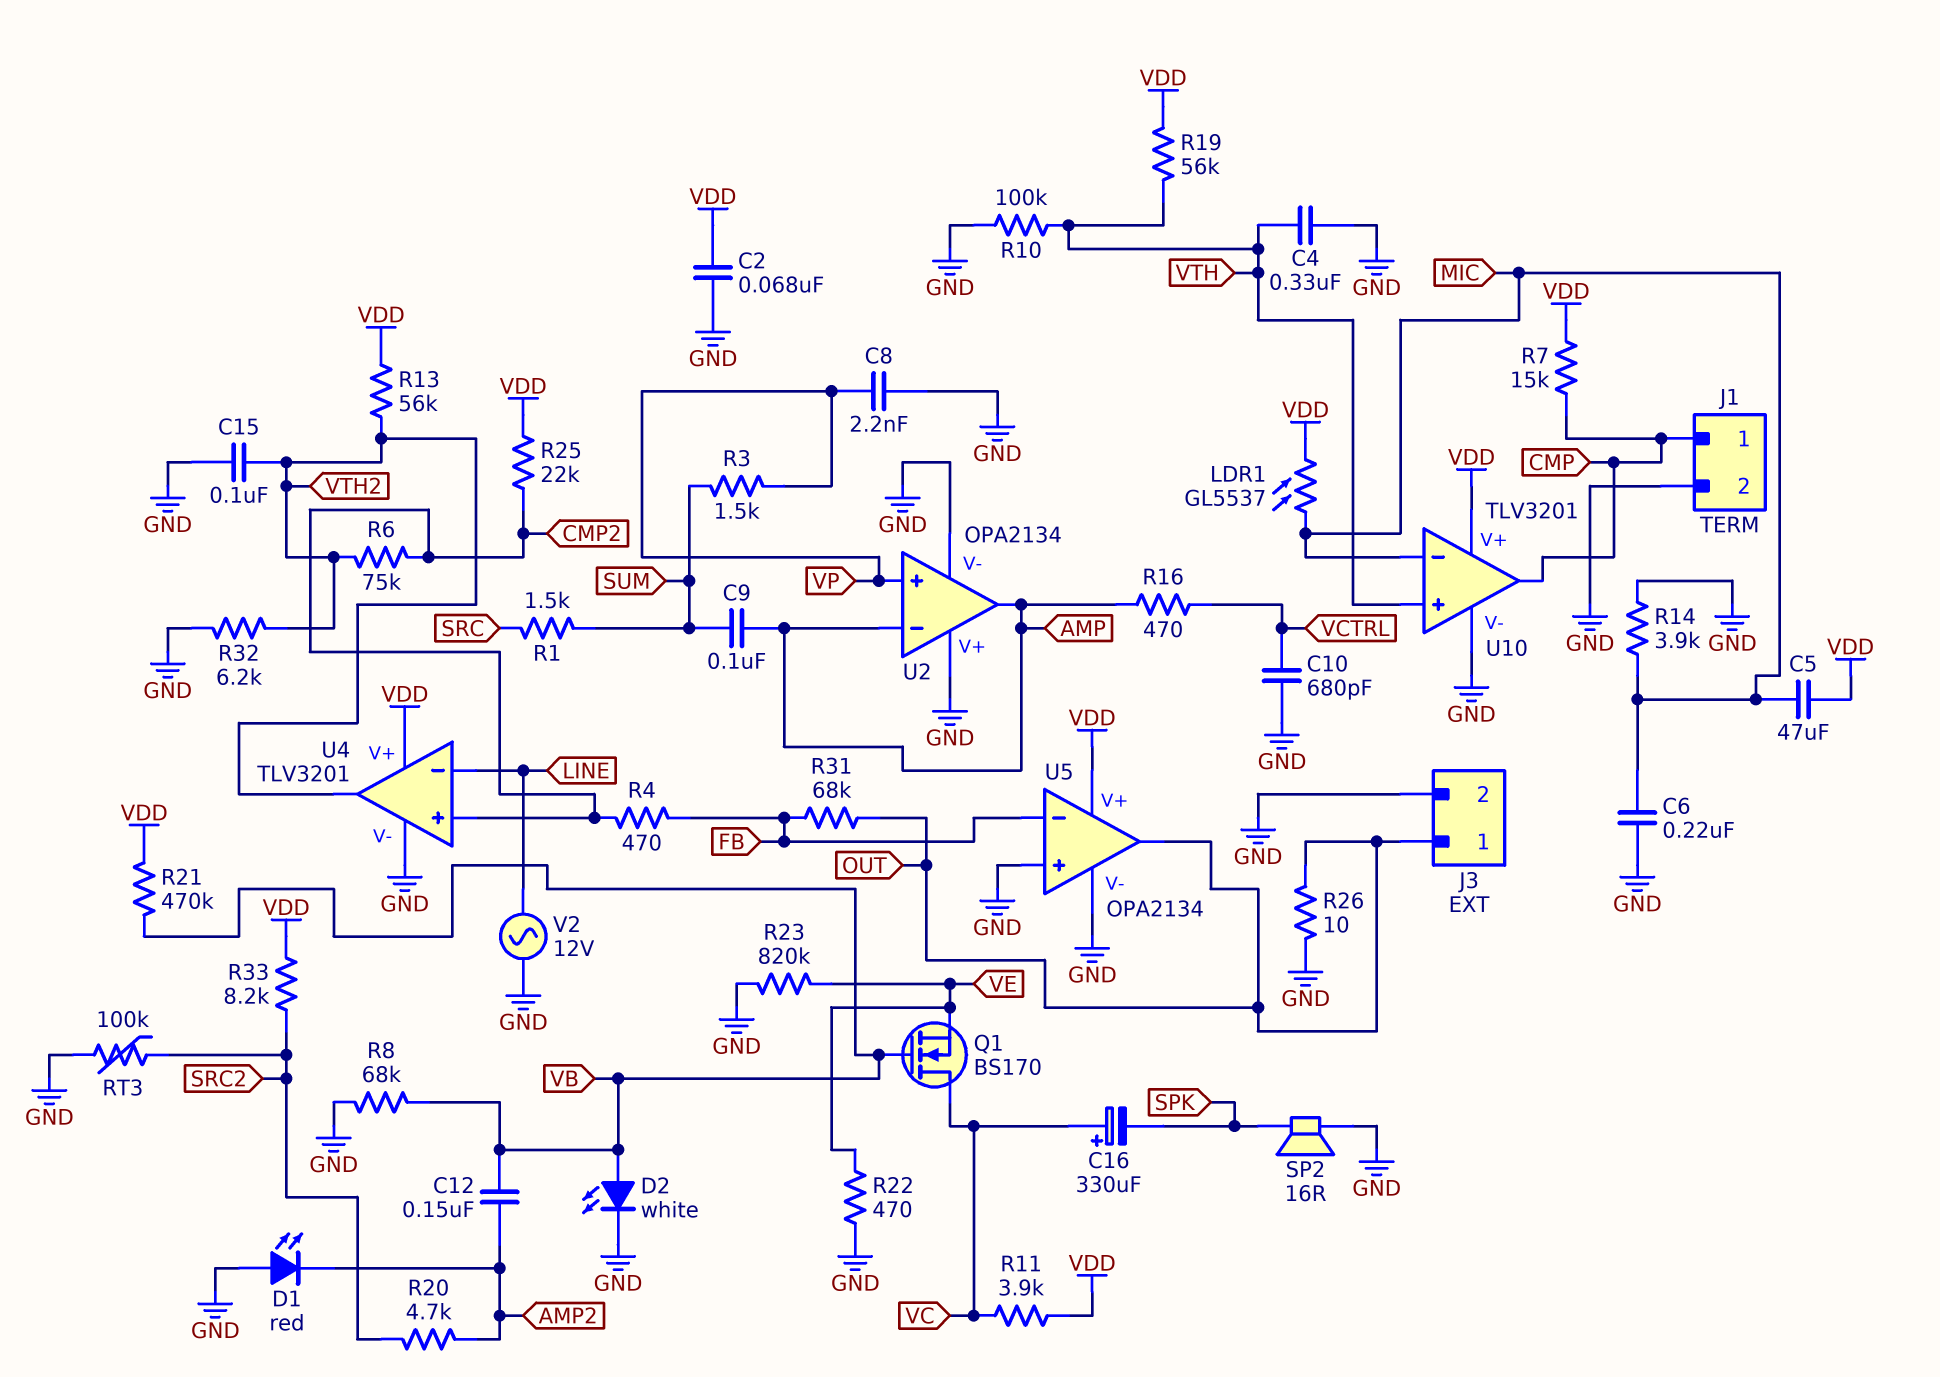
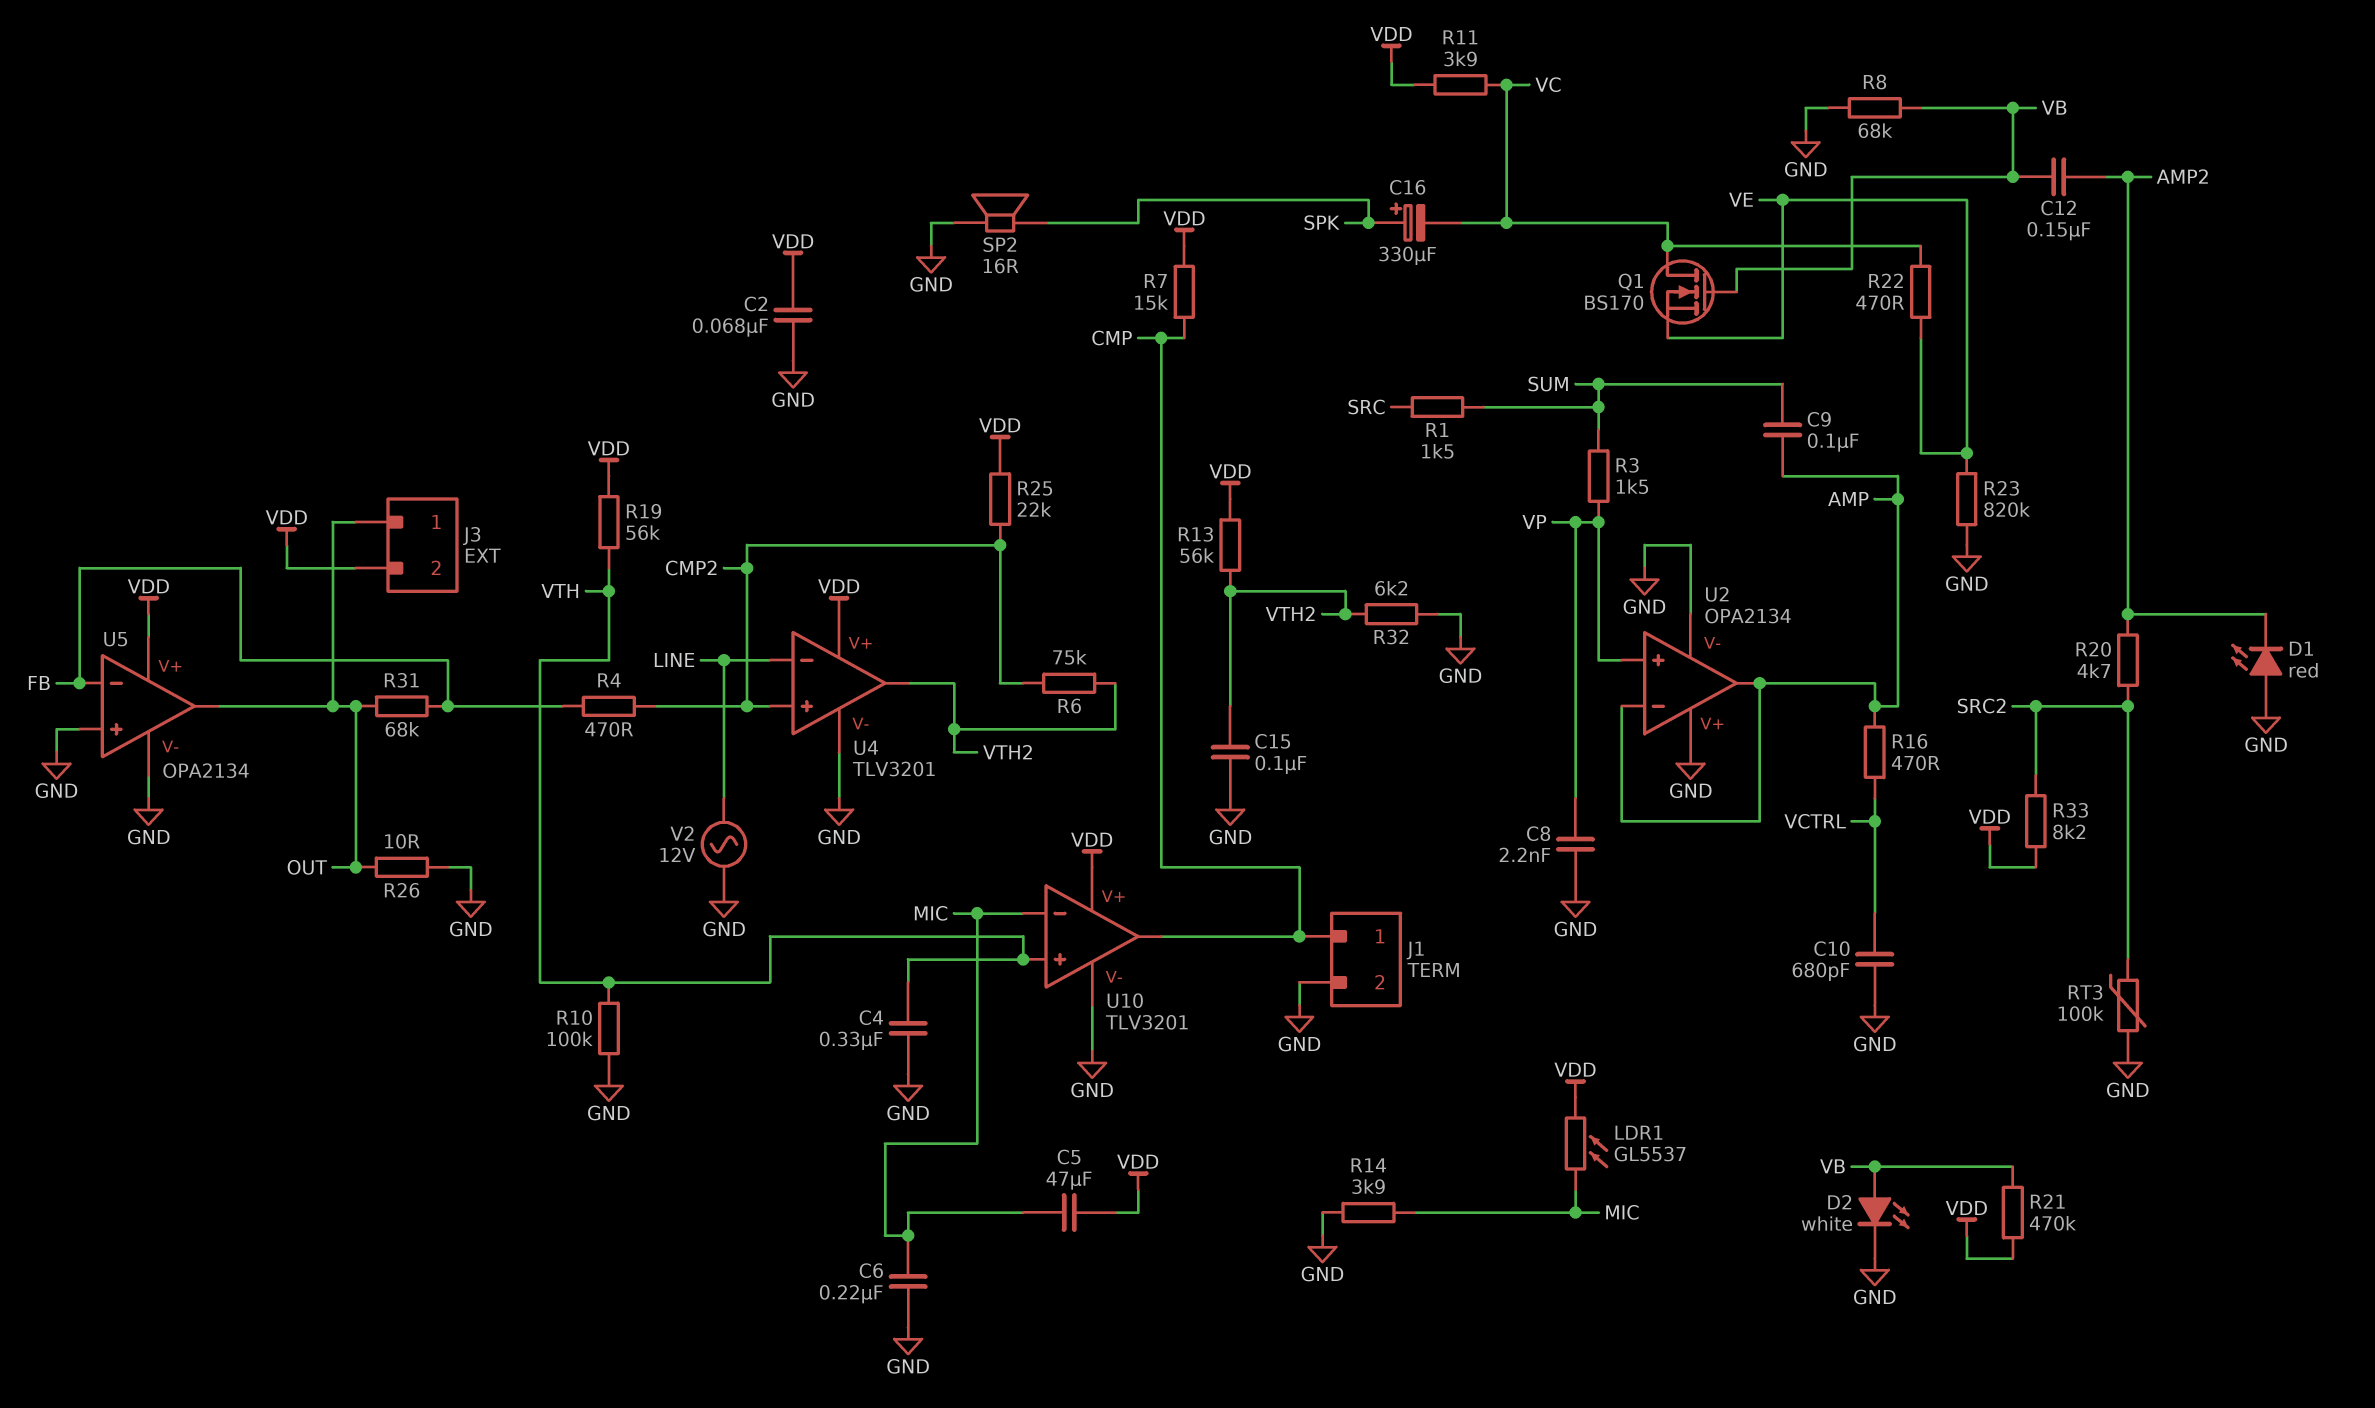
C16: 330uF (plus VC, minus SPK) -> 330uF (plus SPK, minus VC)
J3 pin 2: GND -> VDD
R22: 470 (GND, VE) -> 470 (VC, VE)

